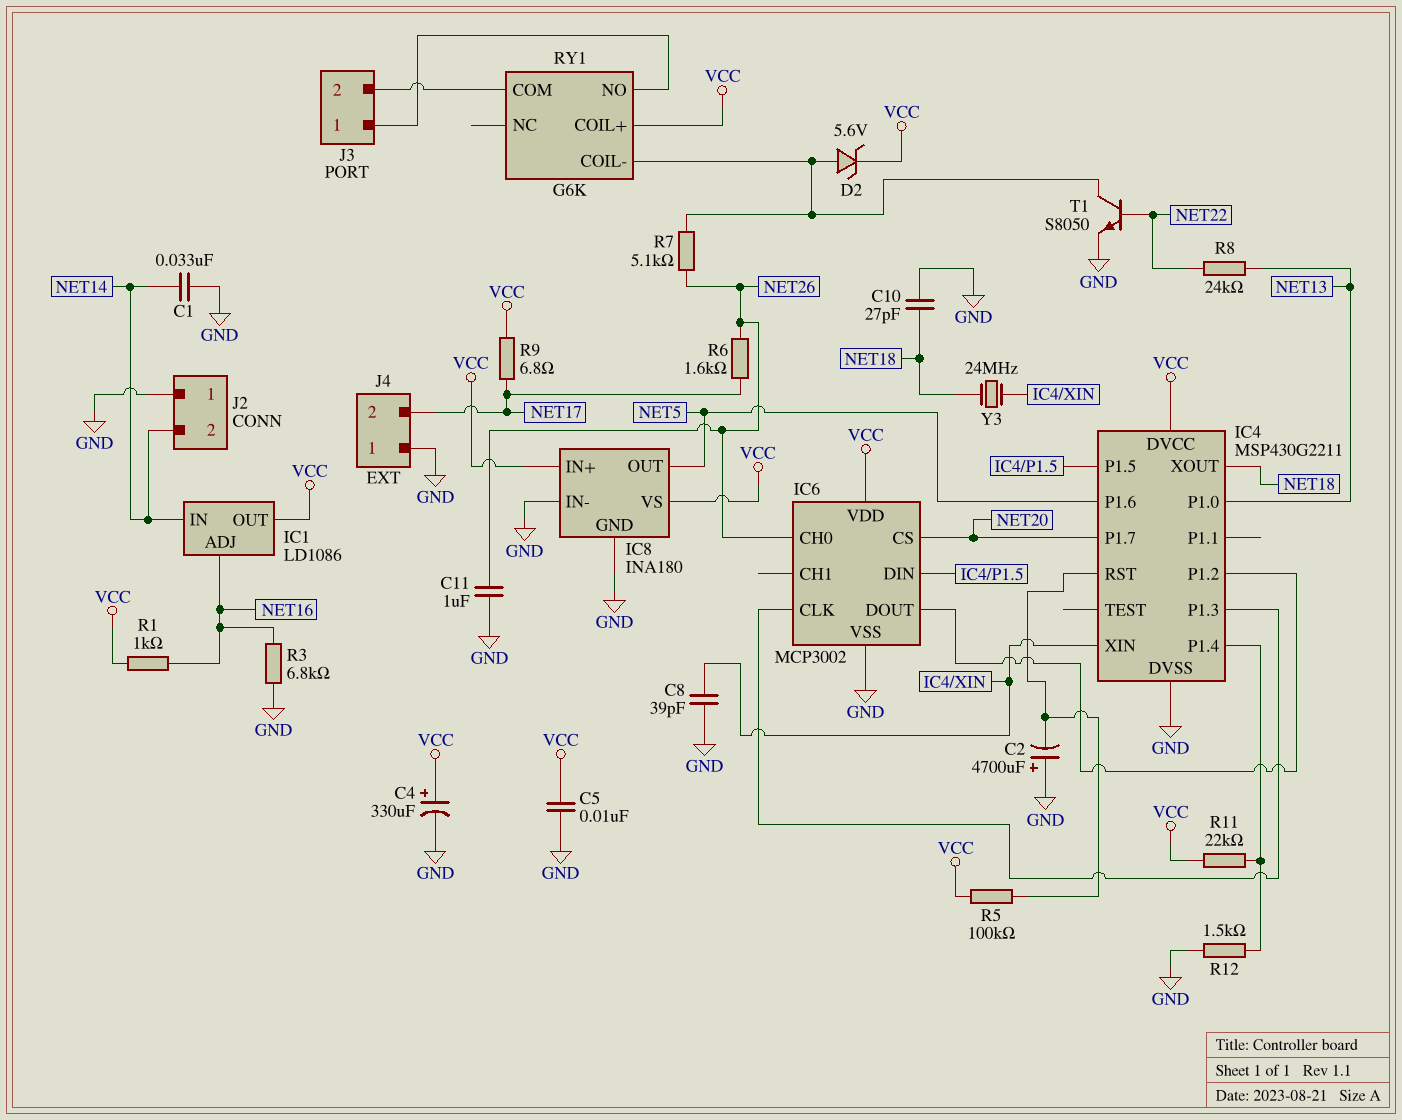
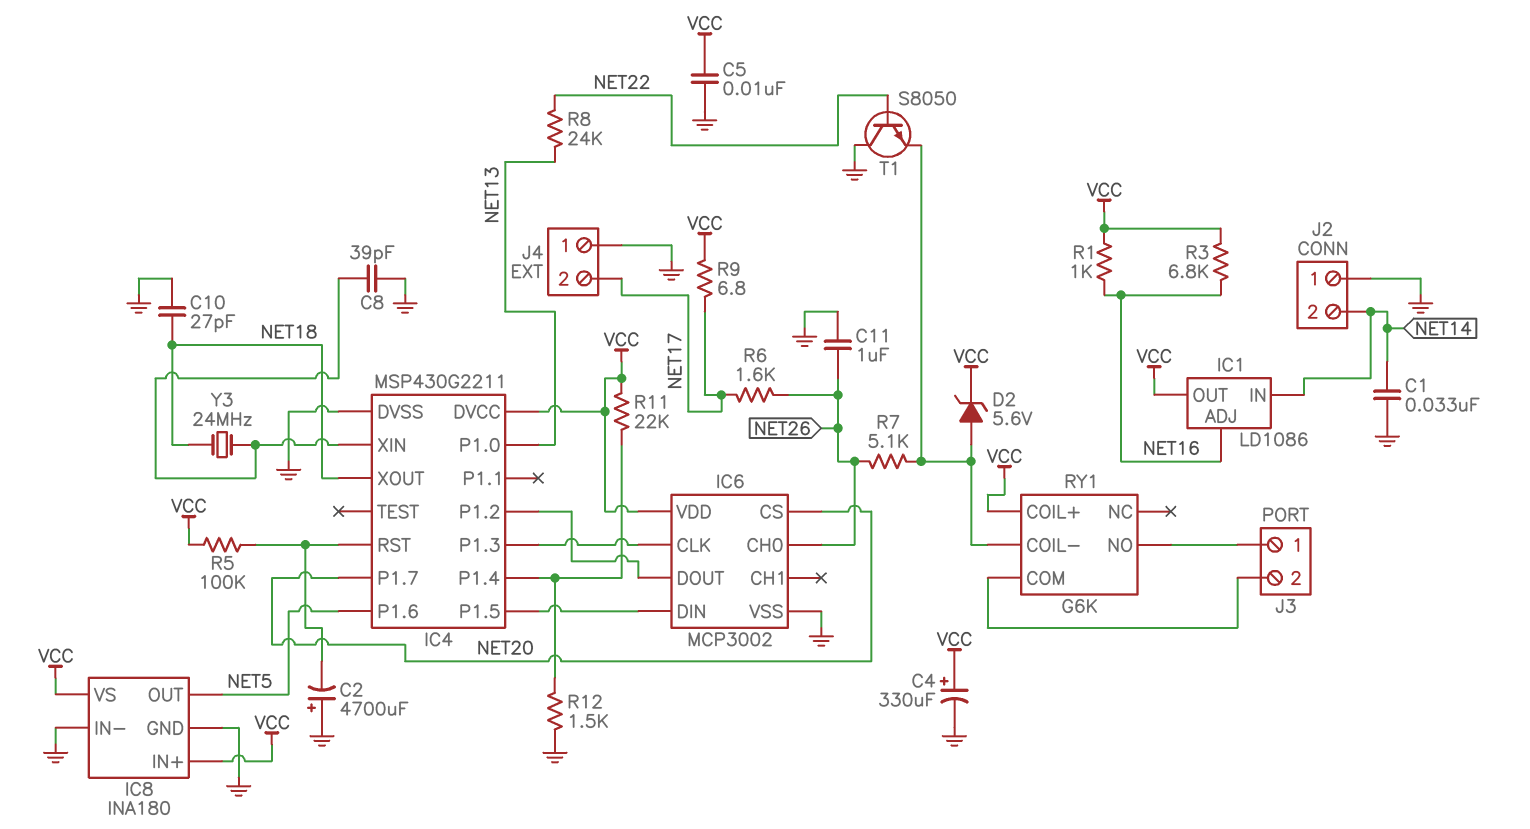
R3: 6.8k (GND, NET16) -> 6.8k (NET16, VCC)
T1: NPN S8050 (B NET22, C RY1/COIL-, E GND) -> NPN S8050 (B NET22, C GND, E RY1/COIL-)

